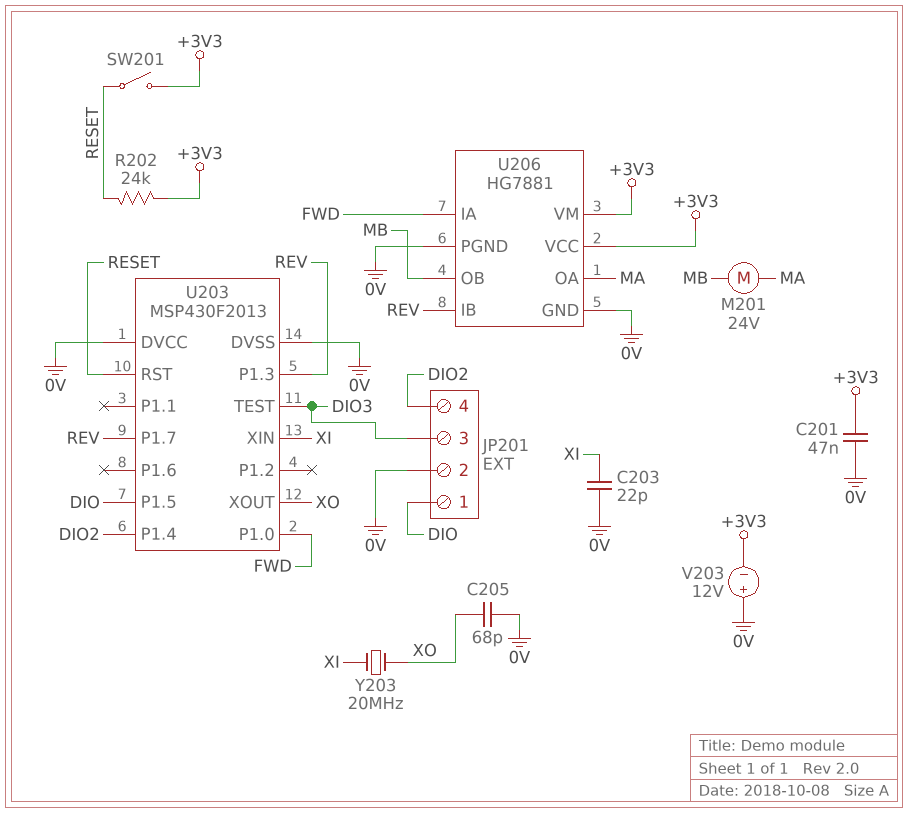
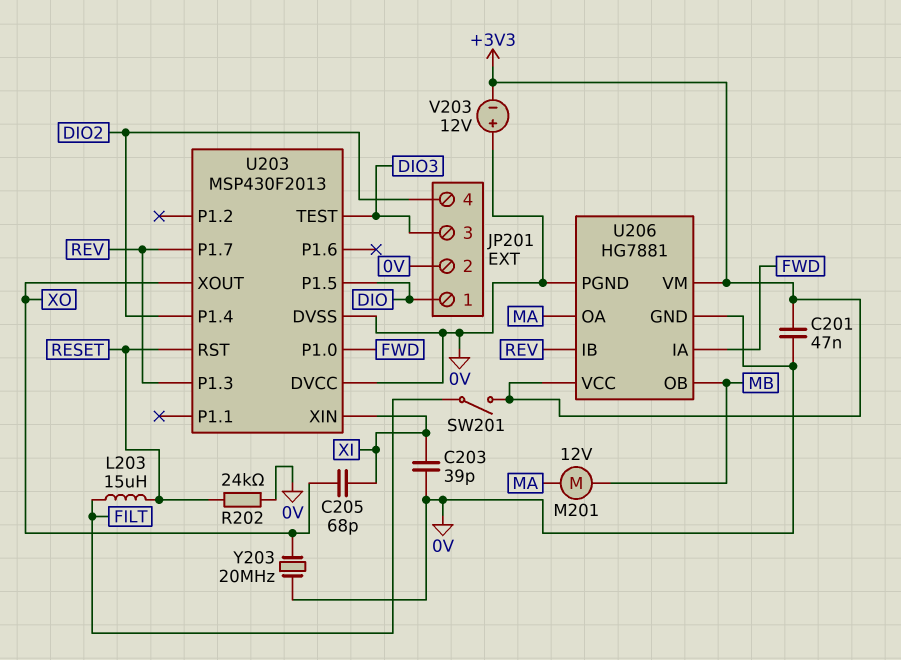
C203: 22pF (0V, XI) -> 39pF (0V, XI)
C205: 68pF (0V, XO) -> 68pF (XI, XO)
L203: none -> 15uH (FILT, RESET)
M201: motor 24V (MA, MB) -> motor 12V (MA, MB)
R202: 24k (+3V3, RESET) -> 24k (0V, RESET)
SW201: switch (+3V3, RESET) -> switch (+3V3, FILT)
Y203: 20MHz (XI, XO) -> 20MHz (0V, XO)

